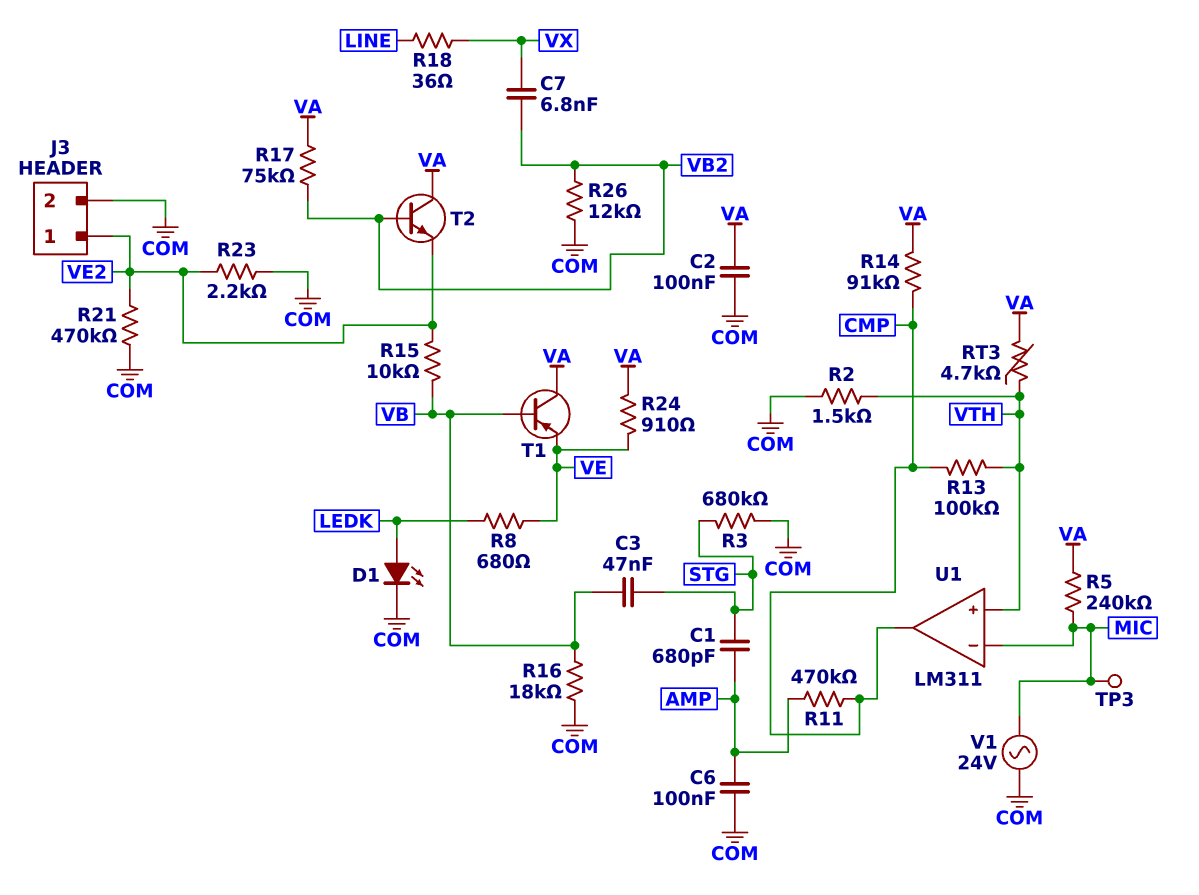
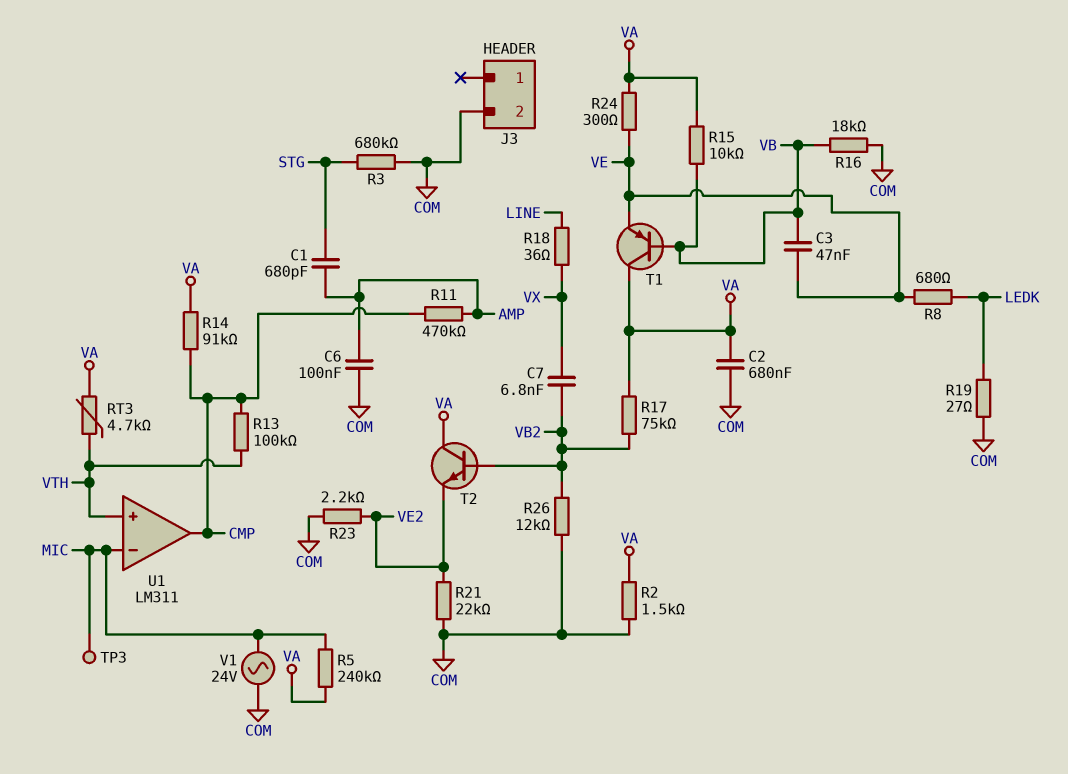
C2: 100nF (COM, VA) -> 680nF (COM, VA)
C3: 47nF (STG, VB) -> 47nF (VB, VE)
D1: LED (A LEDK, K COM) -> none
J3 pin 1: VE2 -> none
R2: 1.5k (COM, VTH) -> 1.5k (COM, VA)
R15: 10k (VB, VE2) -> 10k (VA, VB)
R19: none -> 27 (COM, LEDK)
R21: 470k (COM, VE2) -> 22k (COM, VE2)
R24: 910 (VA, VE) -> 300 (VA, VE)

